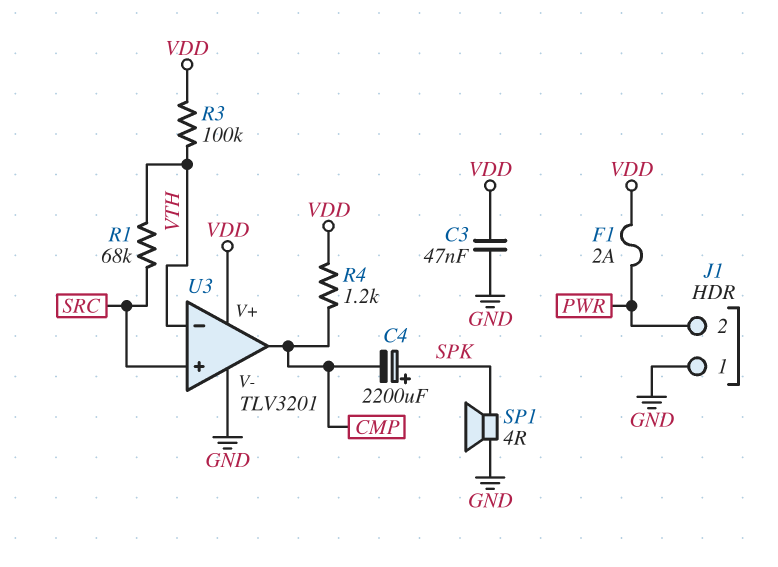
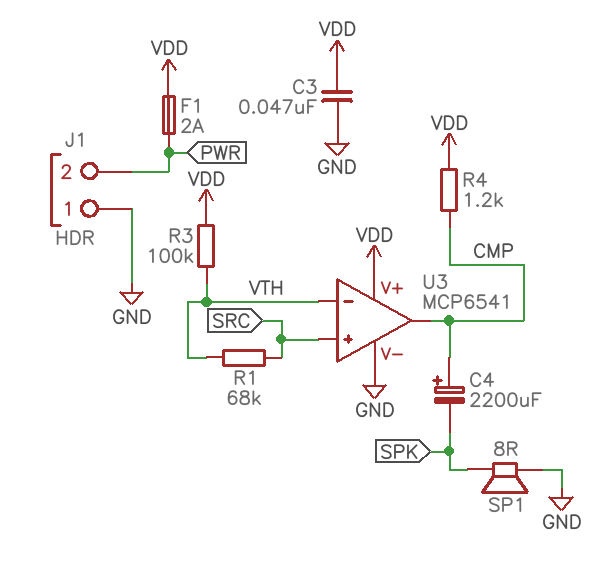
C4: 2200uF (plus SPK, minus CMP) -> 2200uF (plus CMP, minus SPK)
SP1: speaker 4R (GND, SPK) -> speaker 8R (GND, SPK)
U3: TLV3201 -> MCP6541

